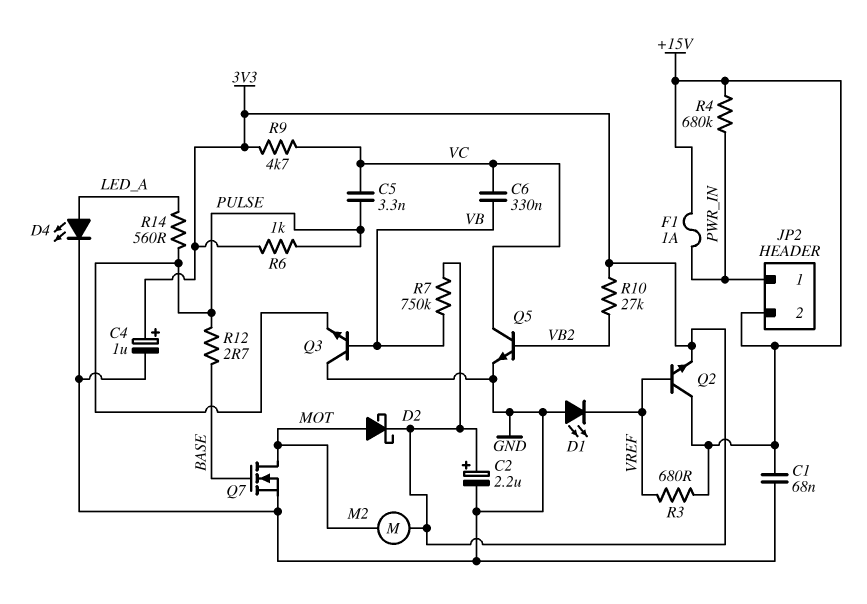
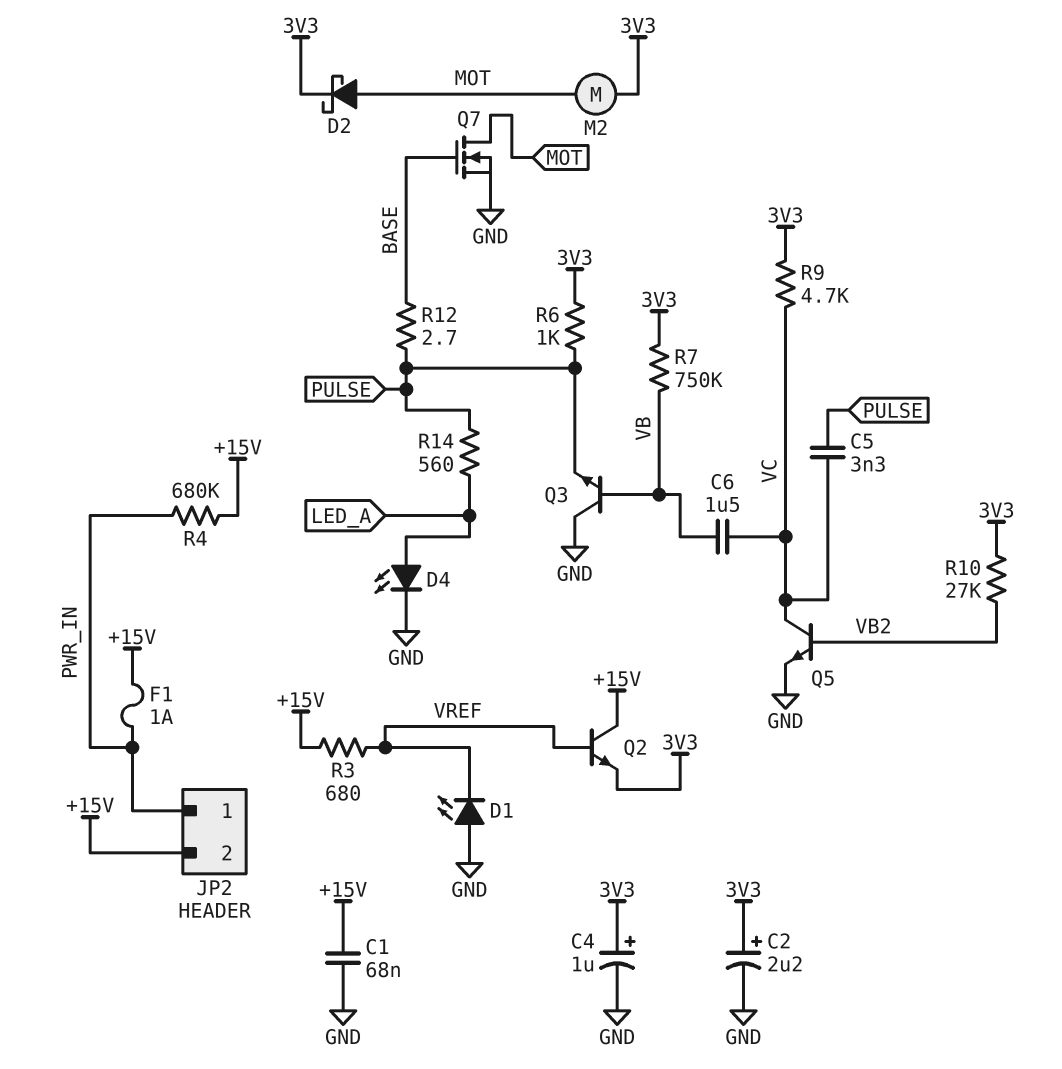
C6: 330nF (VB, VC) -> 1.5uF (VB, VC)

